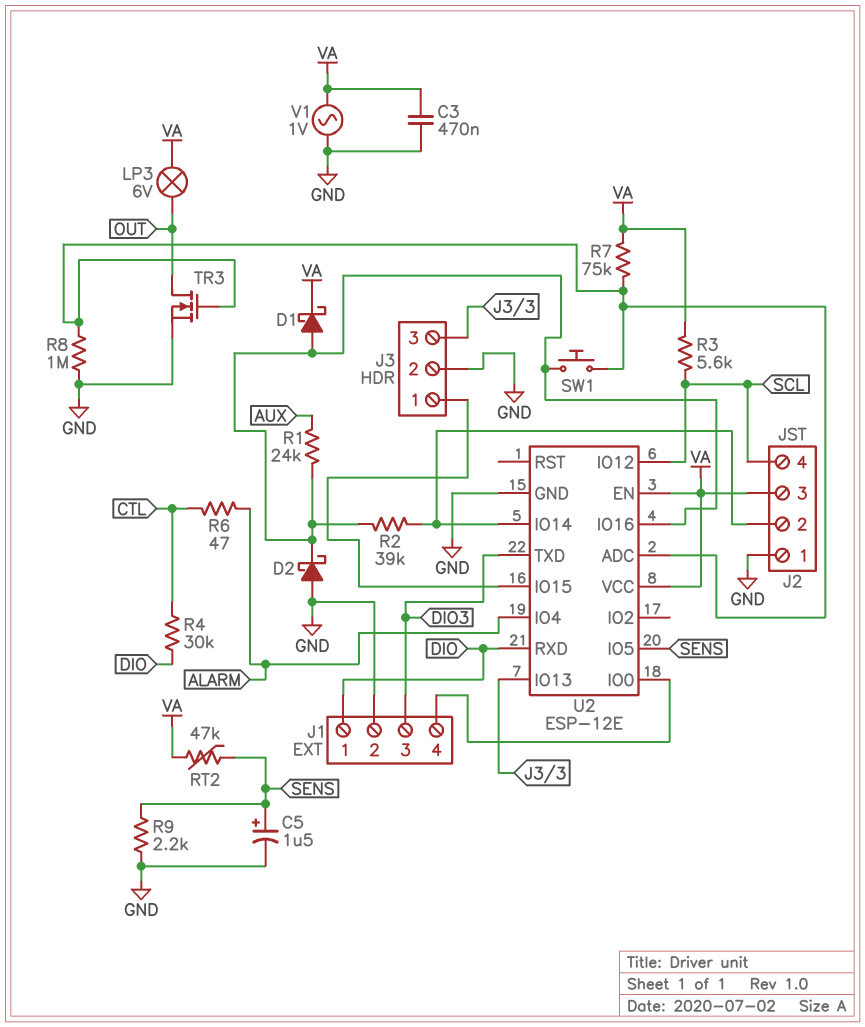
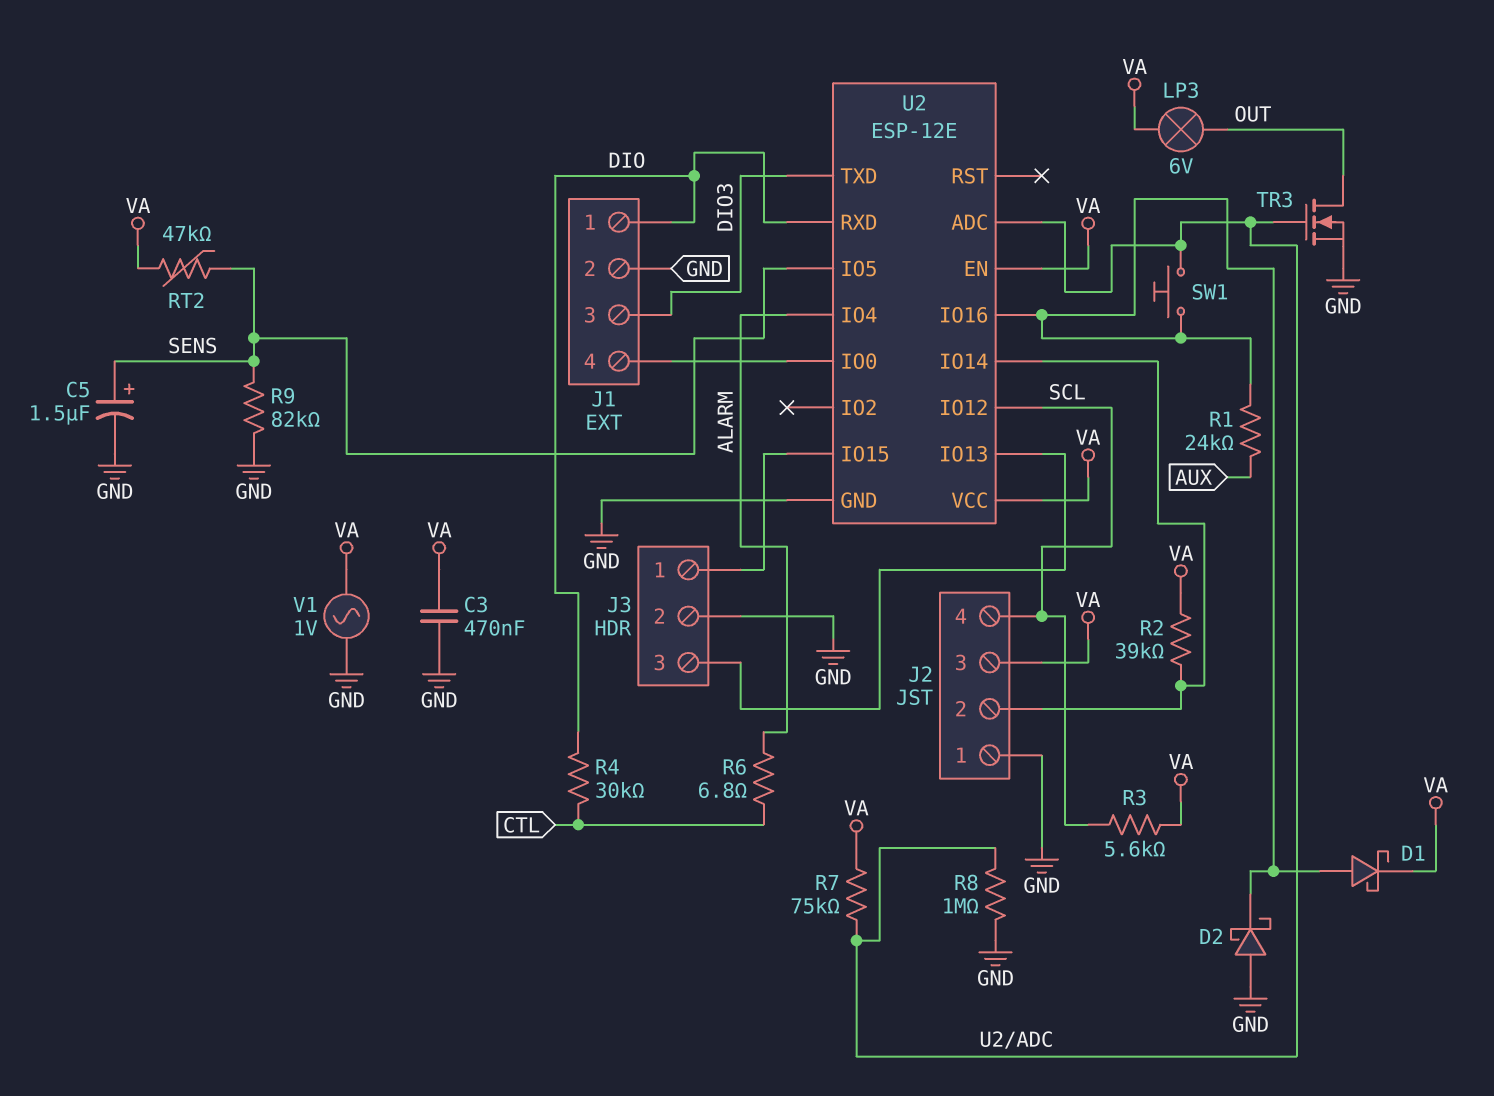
R2: 39k (J2/2, U2/IO16) -> 39k (J2/2, VA)
R6: 47 (ALARM, CTL) -> 6.8 (ALARM, CTL)
R9: 2.2k (GND, SENS) -> 82k (GND, SENS)

